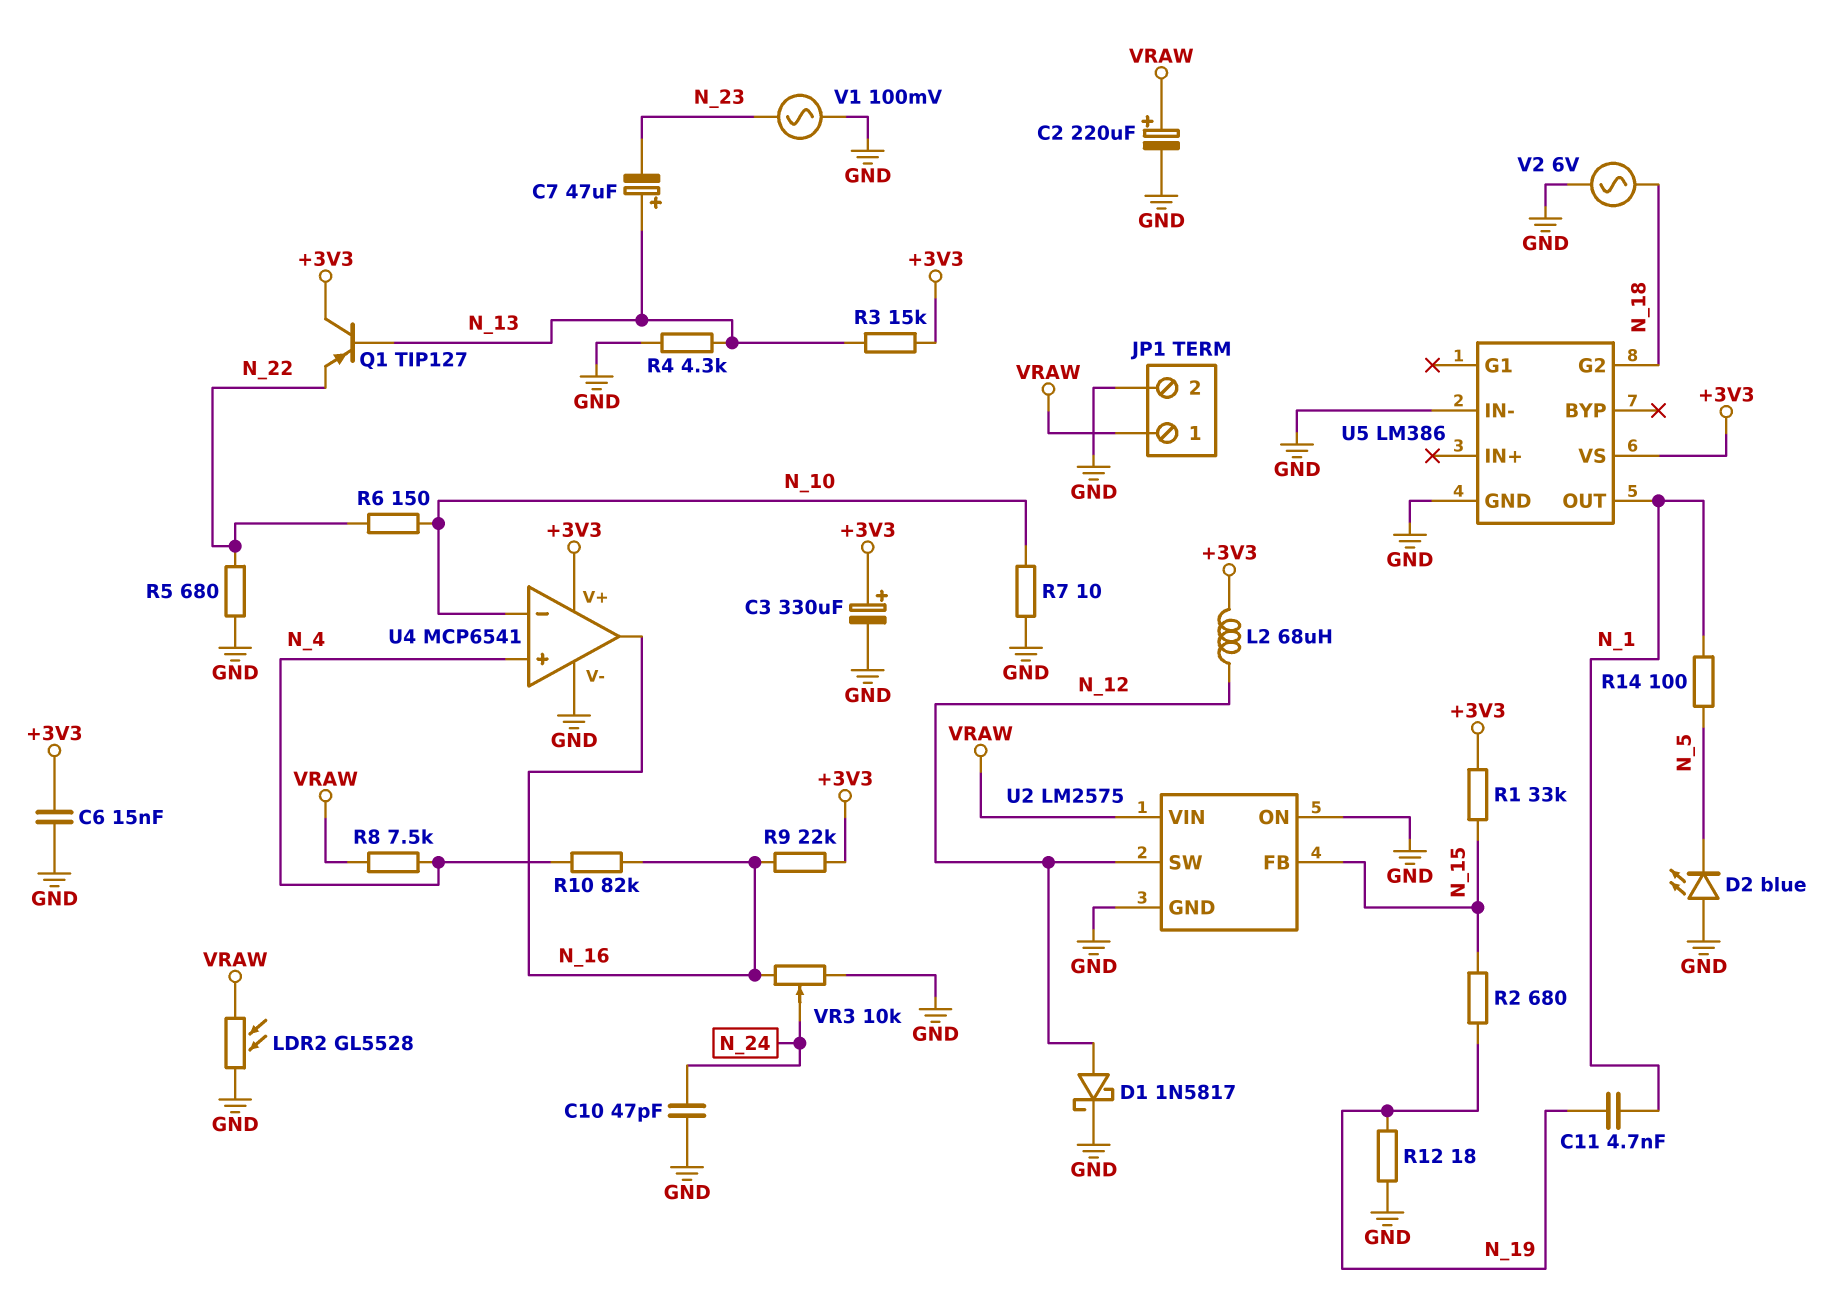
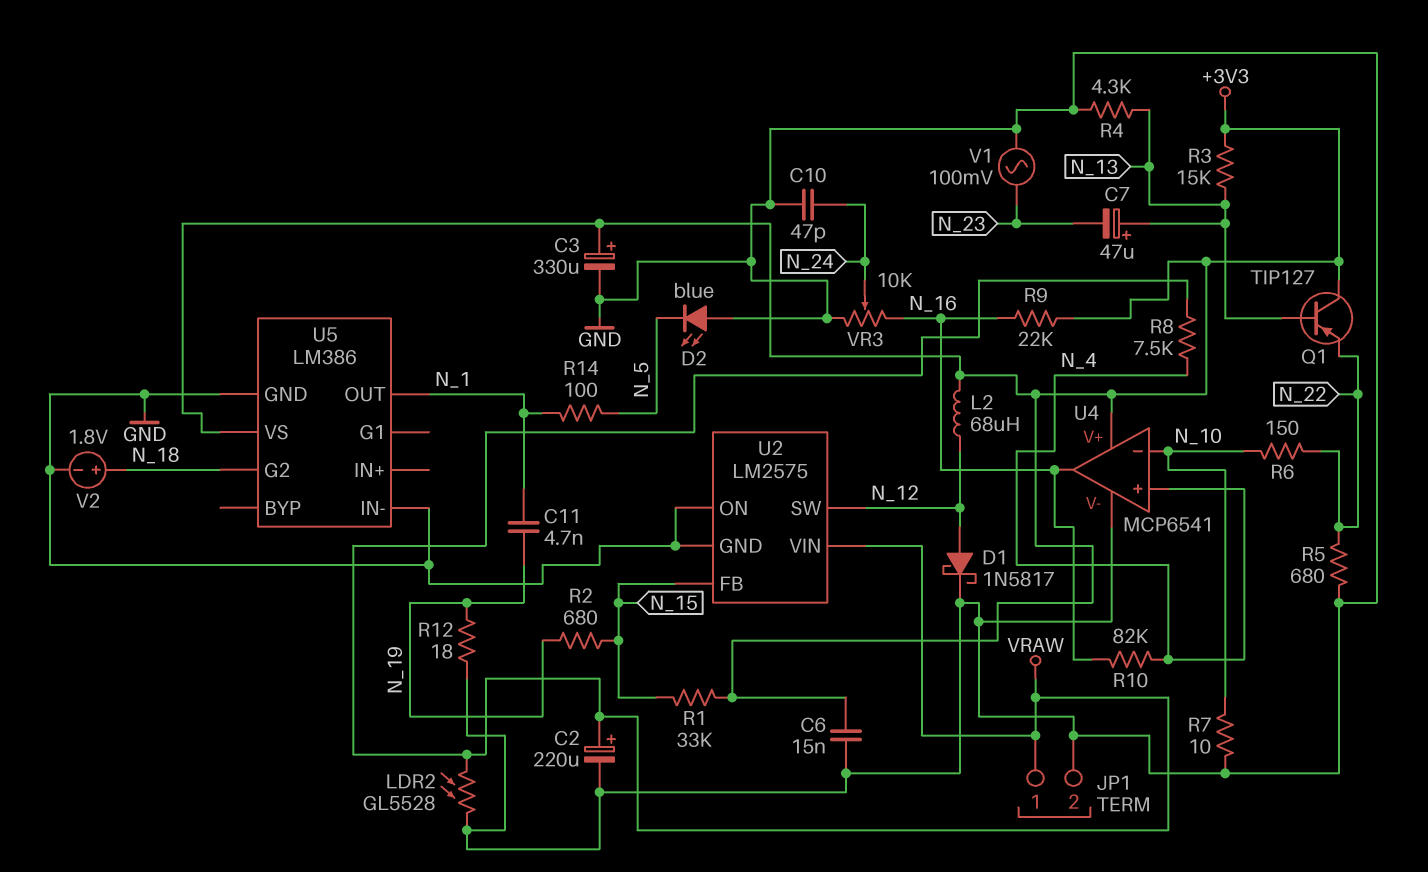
V2: AC 6V (GND, N_18) -> 1.8V (plus N_18, minus GND)

